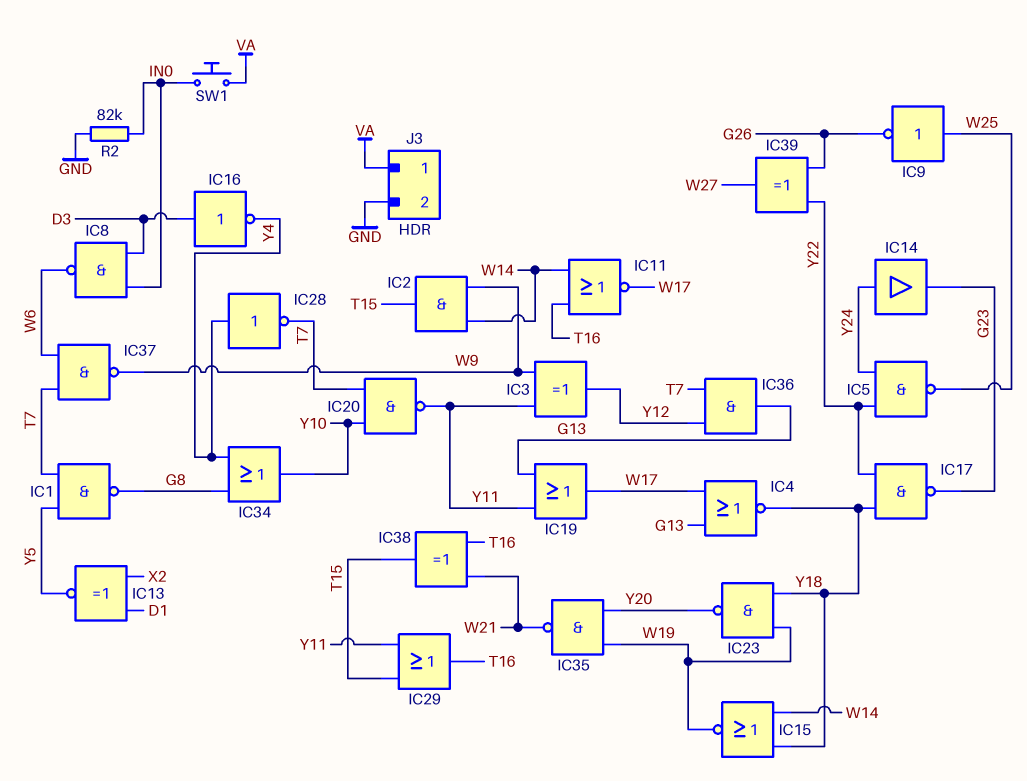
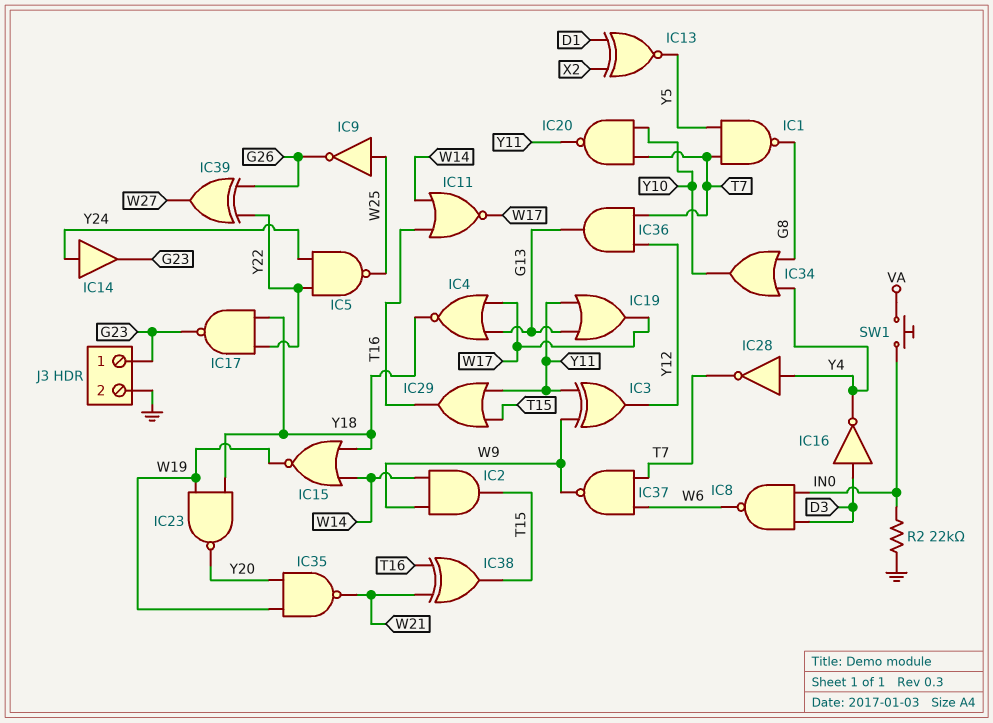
J3 pin 1: VA -> G23
R2: 82k (GND, IN0) -> 22k (GND, IN0)

